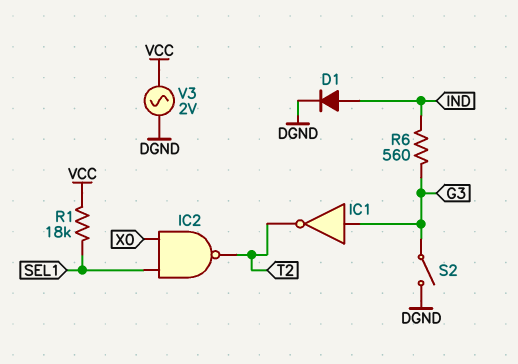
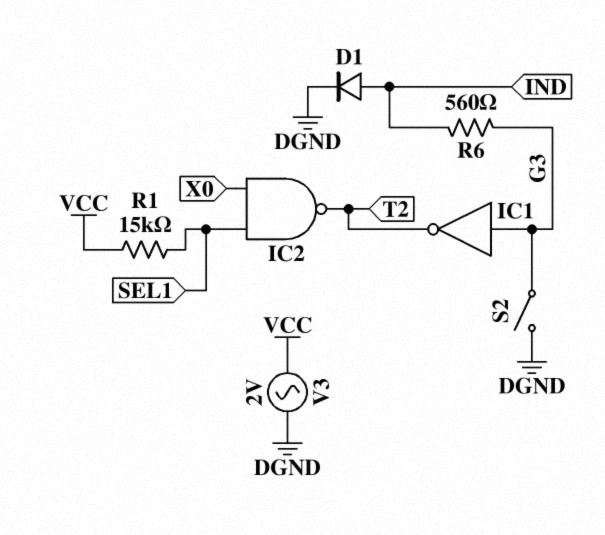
R1: 18k (SEL1, VCC) -> 15k (SEL1, VCC)

